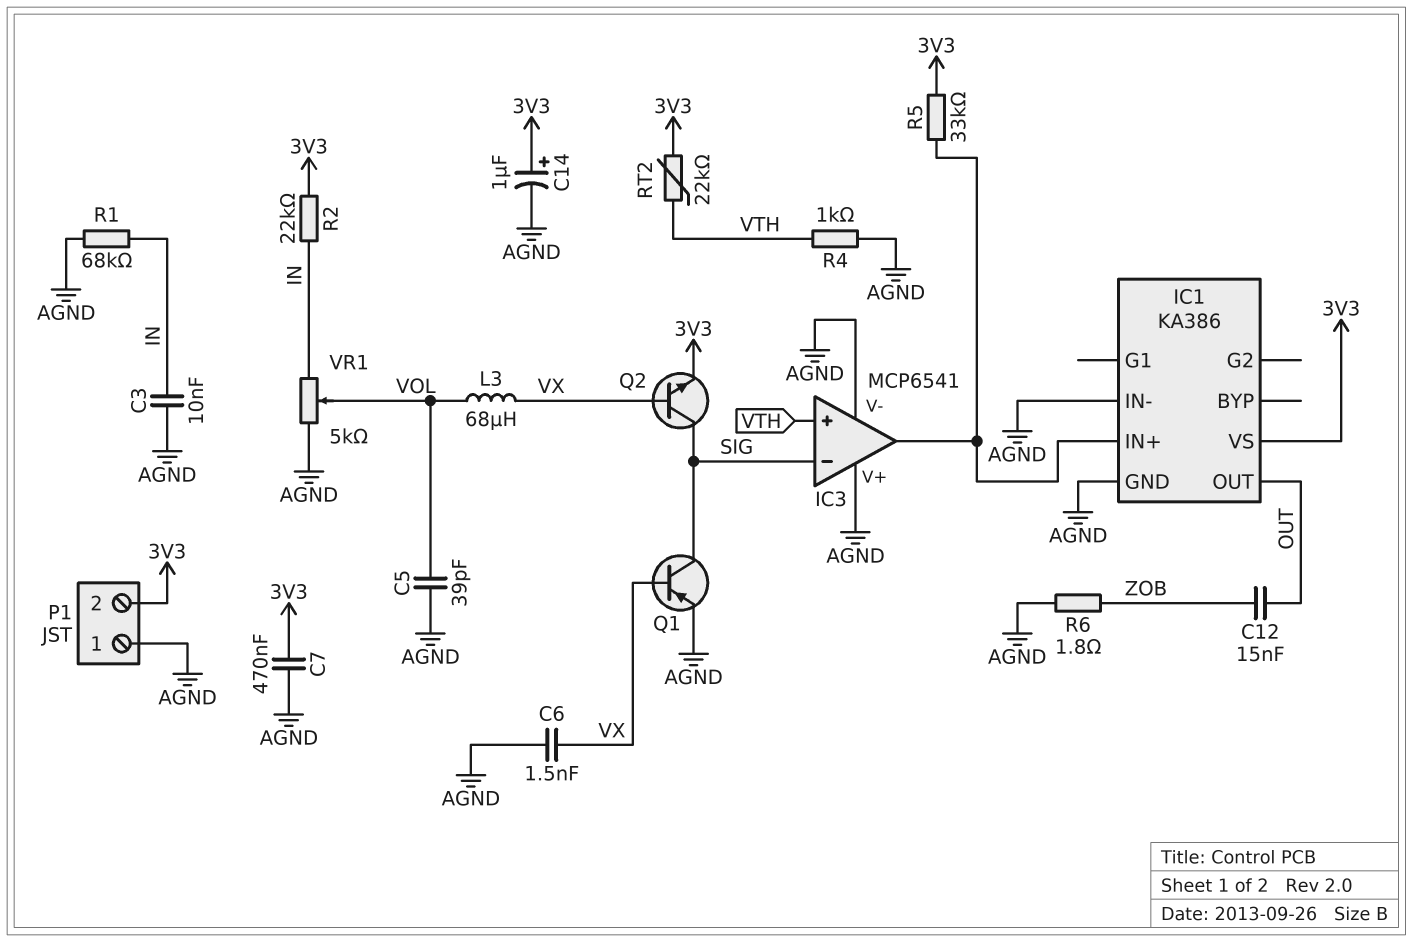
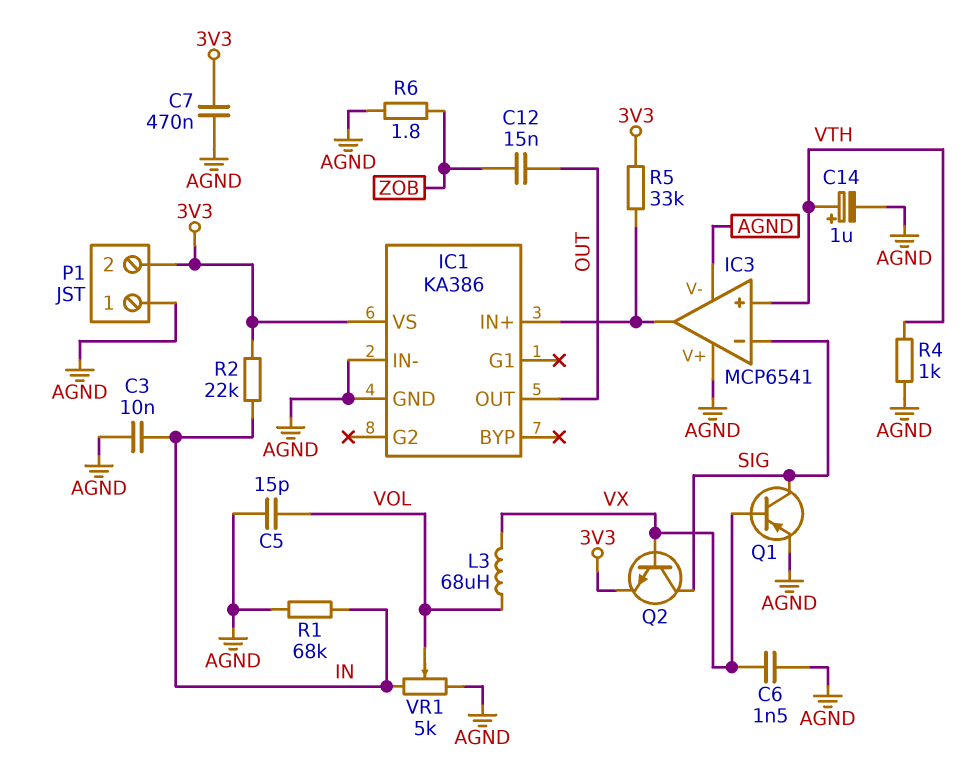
C5: 39pF (AGND, VOL) -> 15pF (AGND, VOL)
C14: 1uF (plus 3V3, minus AGND) -> 1uF (plus VTH, minus AGND)
RT2: 22k (3V3, VTH) -> none

